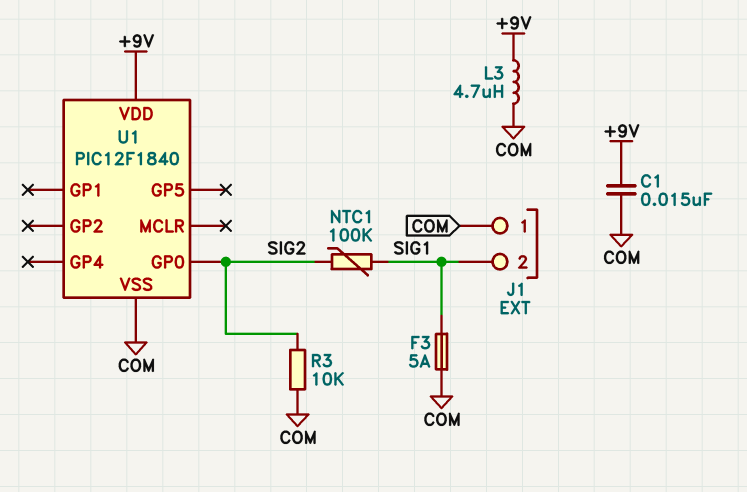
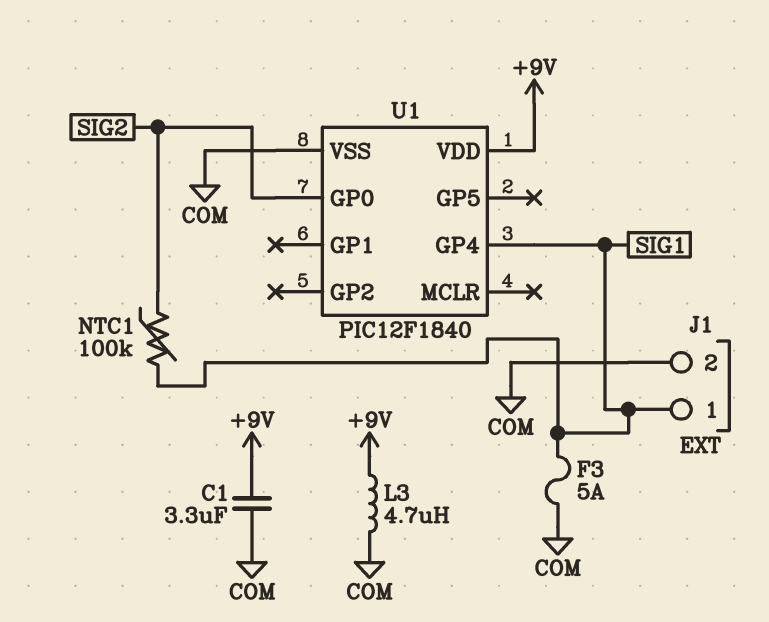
C1: 15nF (+9V, COM) -> 3.3uF (+9V, COM)
J1 pin 1: COM -> SIG1
J1 pin 2: SIG1 -> COM
R3: 10k (COM, SIG2) -> none
U1 pin GP4: none -> SIG1

